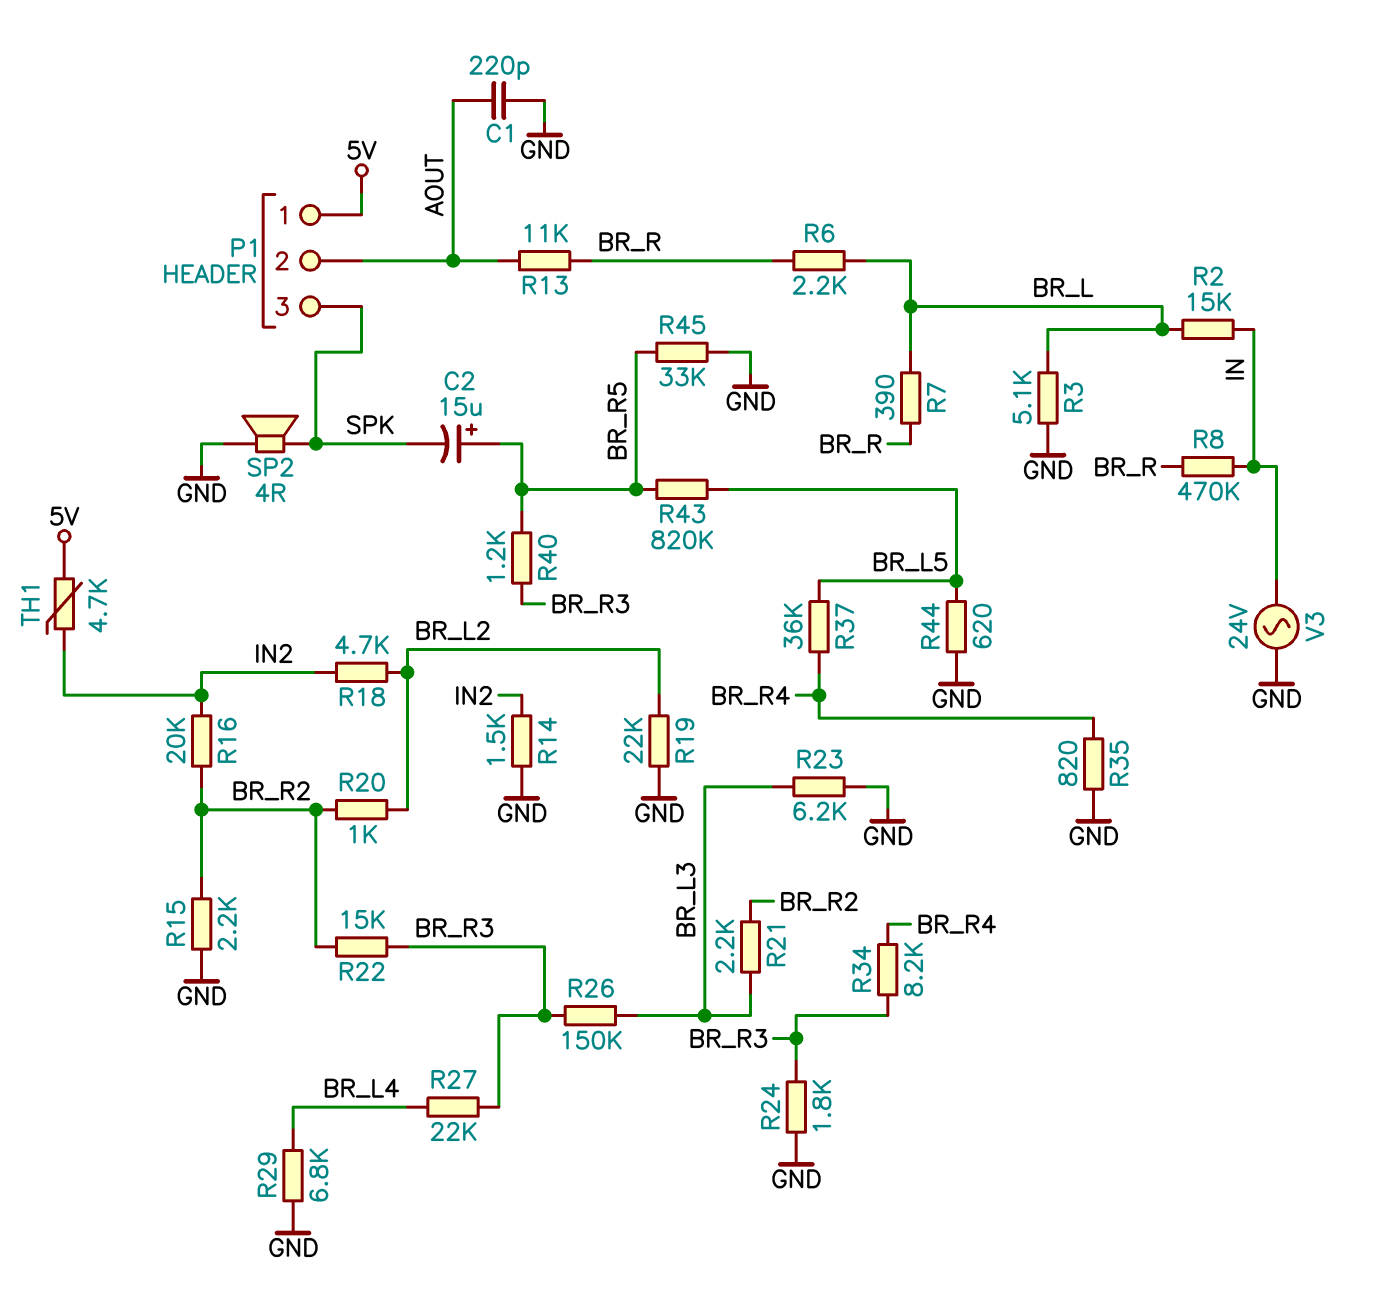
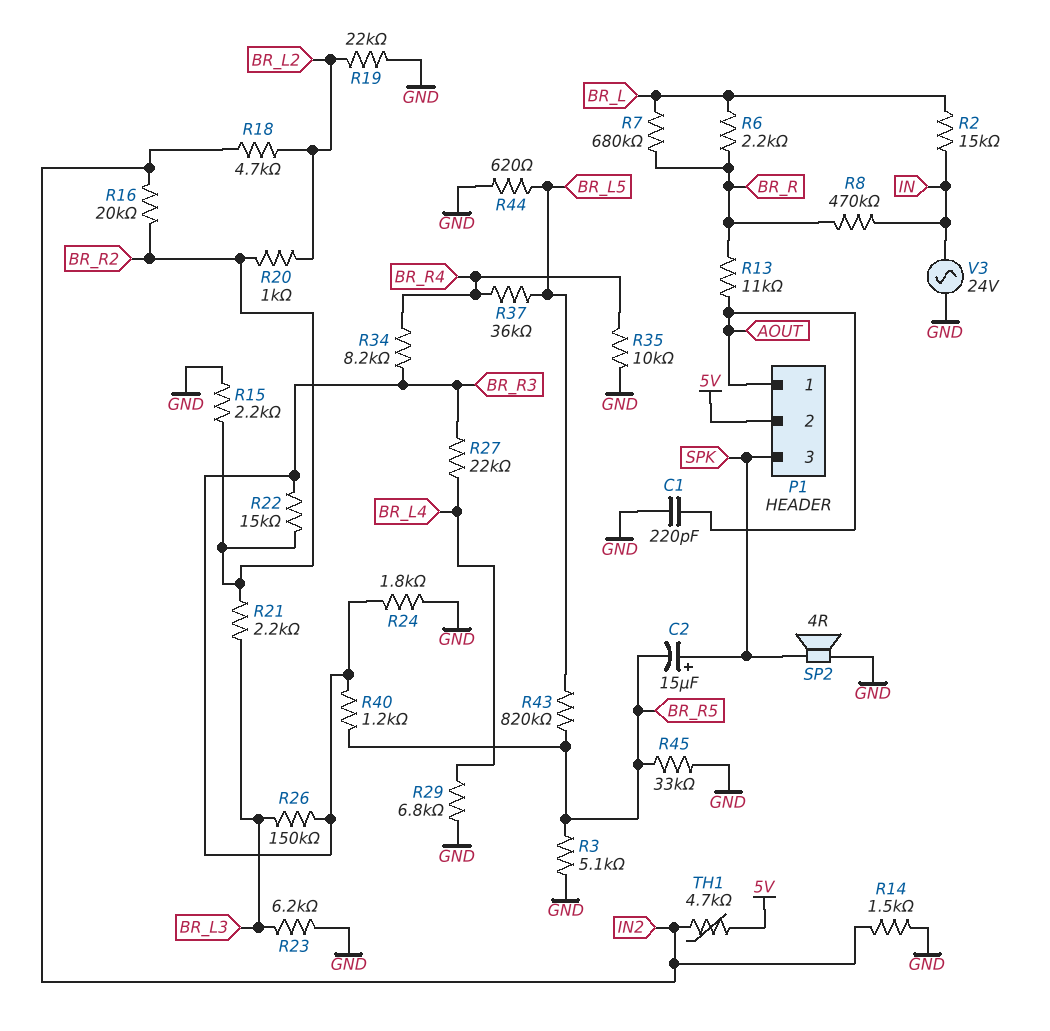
C2: 15uF (plus BR_R5, minus SPK) -> 15uF (plus SPK, minus BR_R5)
P1 pin 1: 5V -> AOUT
P1 pin 2: AOUT -> 5V
R3: 5.1k (BR_L, GND) -> 5.1k (BR_R5, GND)
R7: 390 (BR_L, BR_R) -> 680k (BR_L, BR_R)
R35: 820 (BR_R4, GND) -> 10k (BR_R4, GND)

